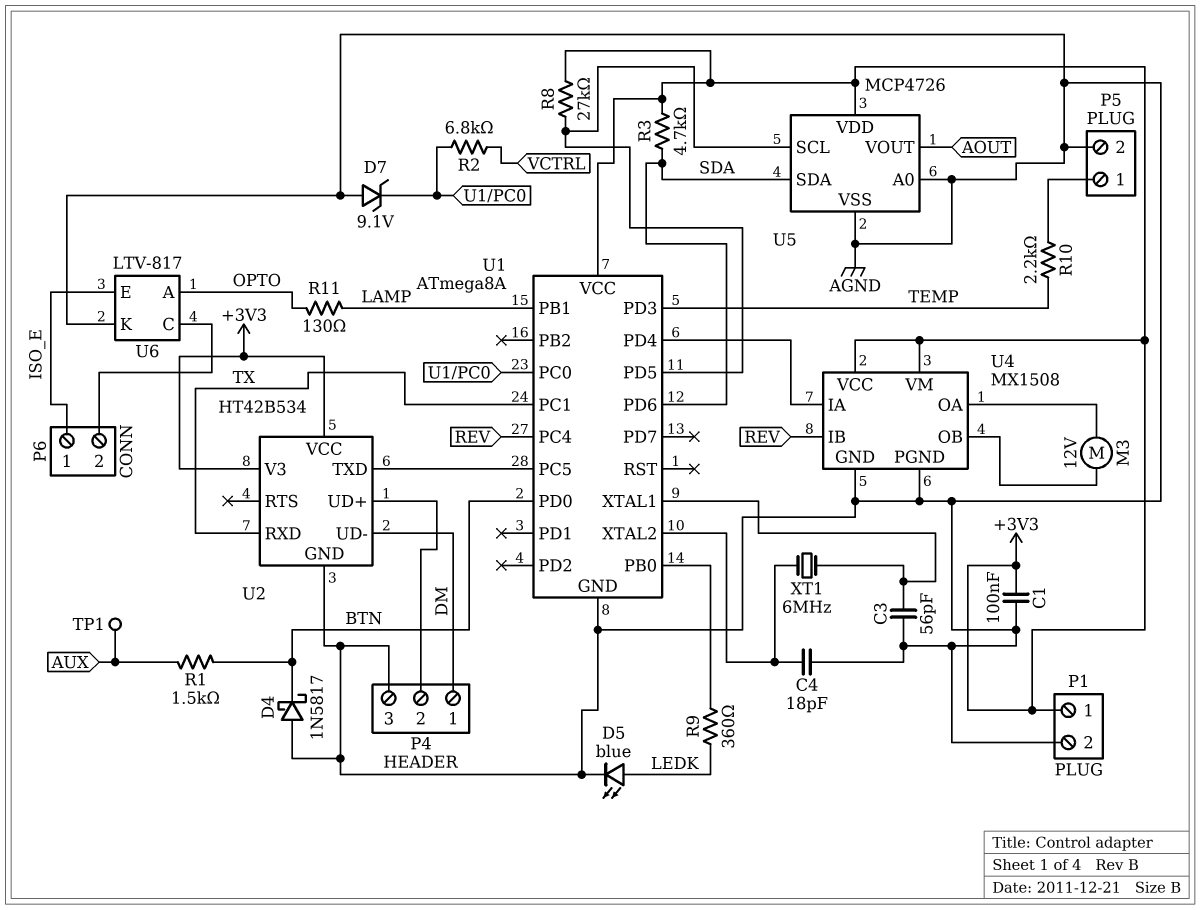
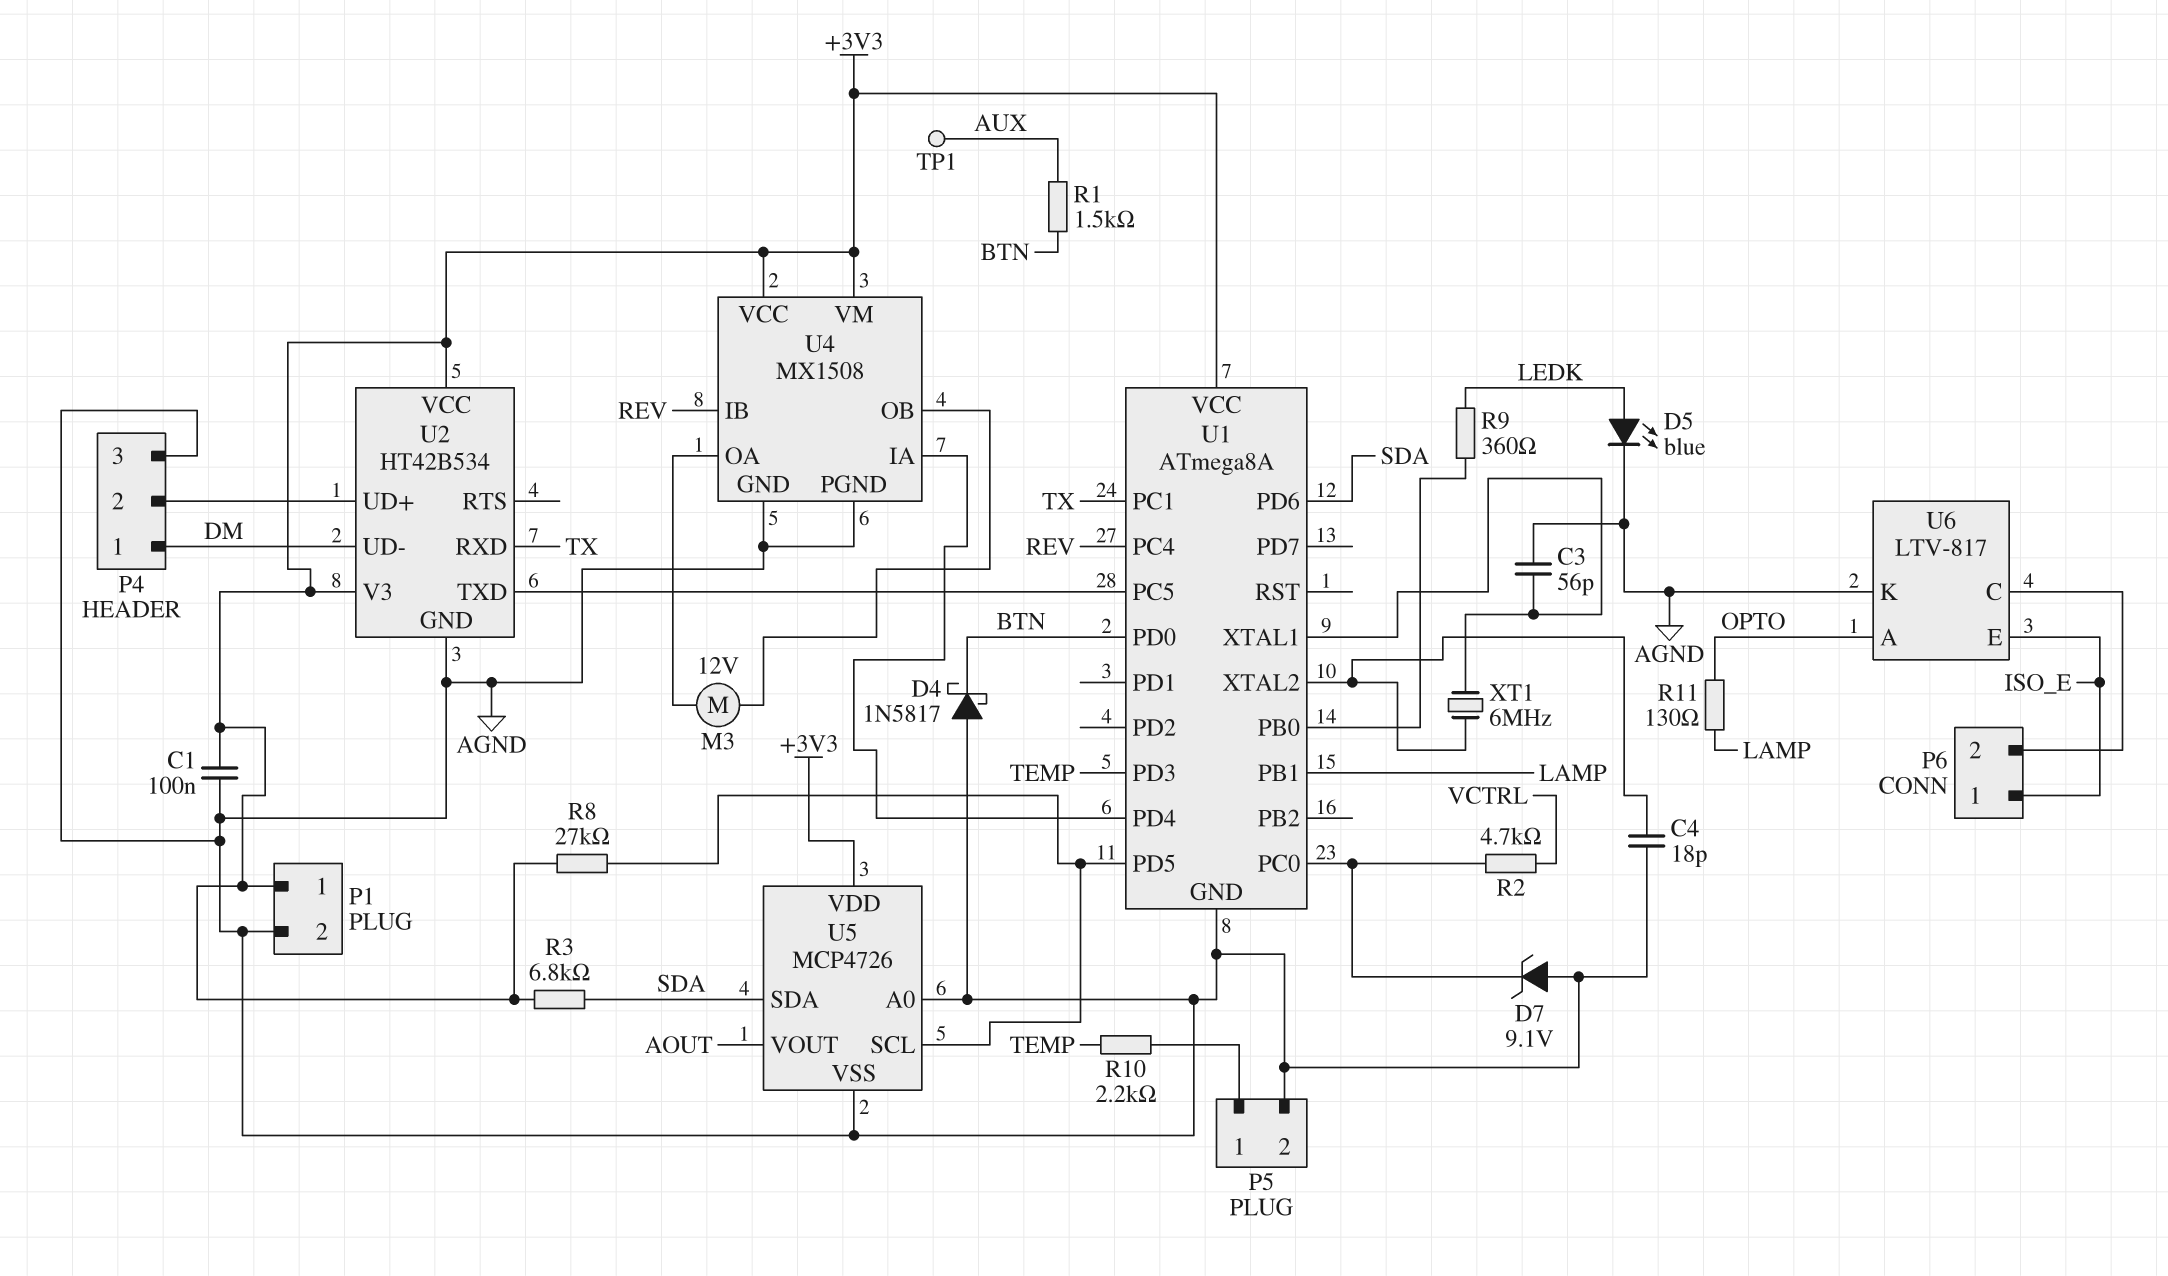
R2: 6.8k (U1/PC0, VCTRL) -> 4.7k (U1/PC0, VCTRL)
R3: 4.7k (+3V3, SDA) -> 6.8k (+3V3, SDA)

